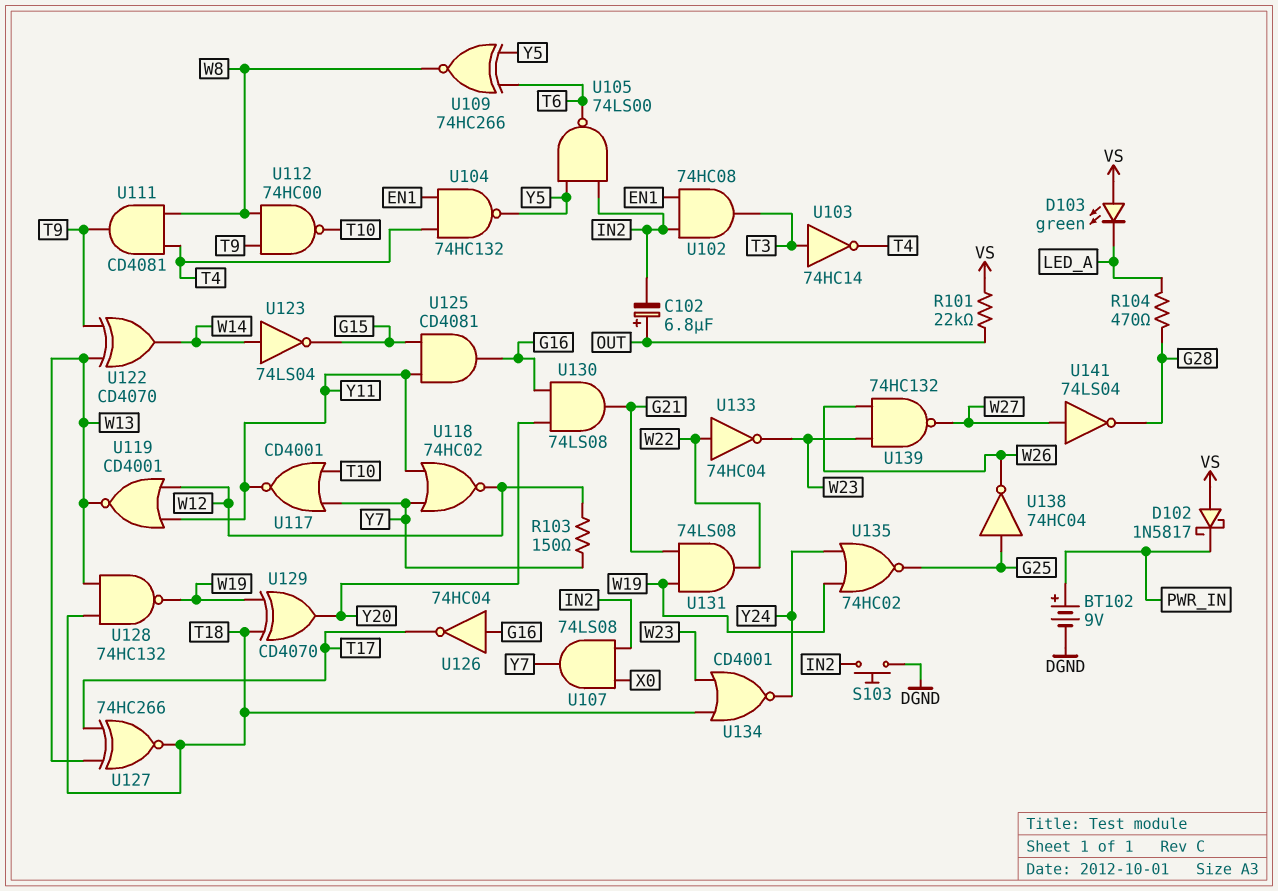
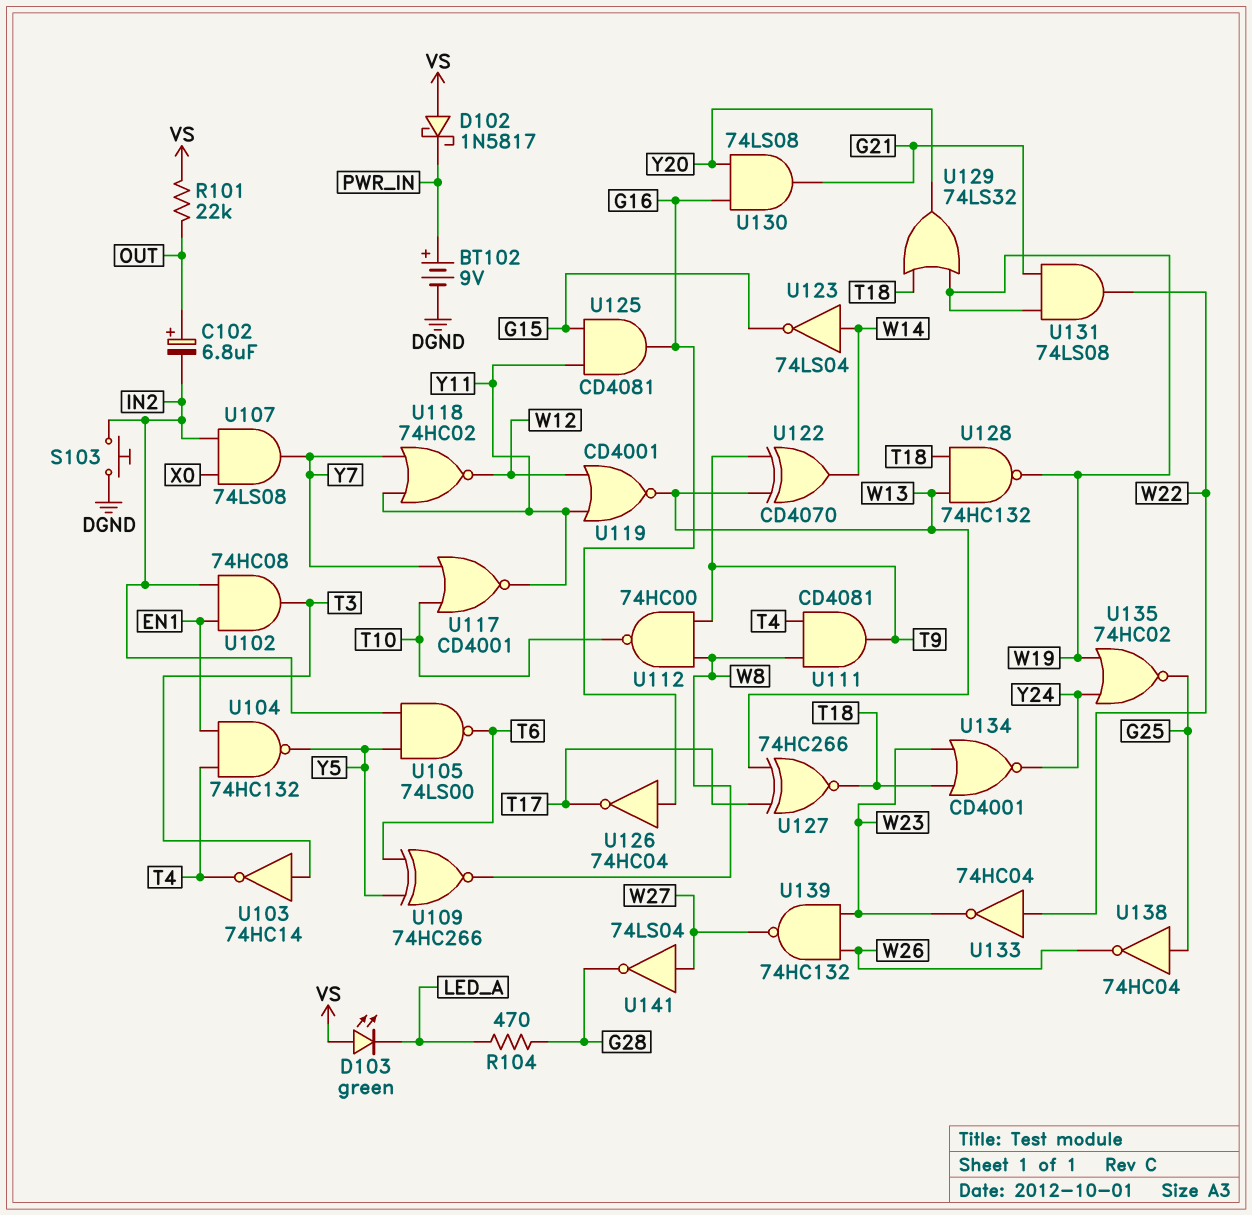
R103: 150 (W12, Y7) -> none
U129: XOR CD4070 (in T18, in W19, out Y20) -> OR 74LS32 (in T18, in W19, out Y20)

